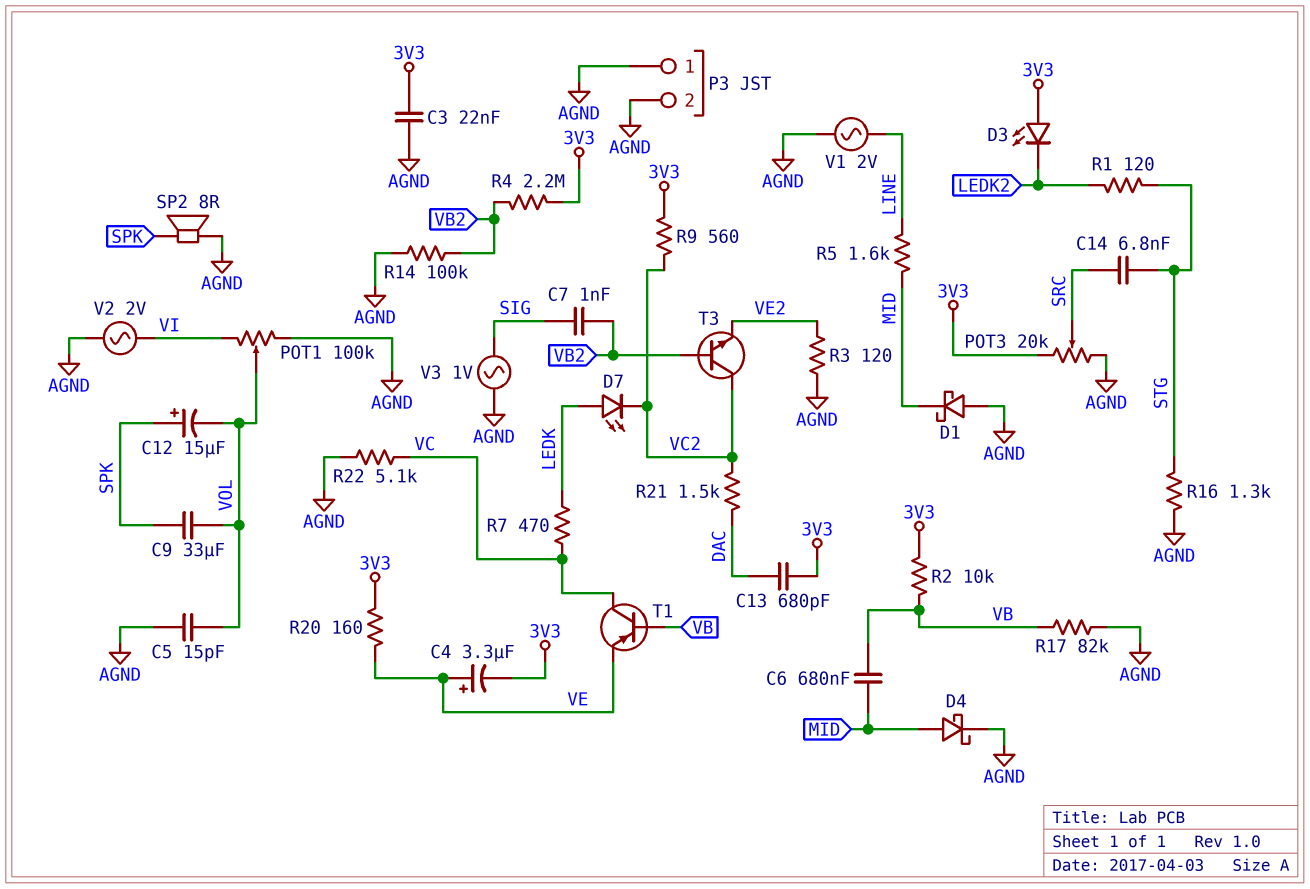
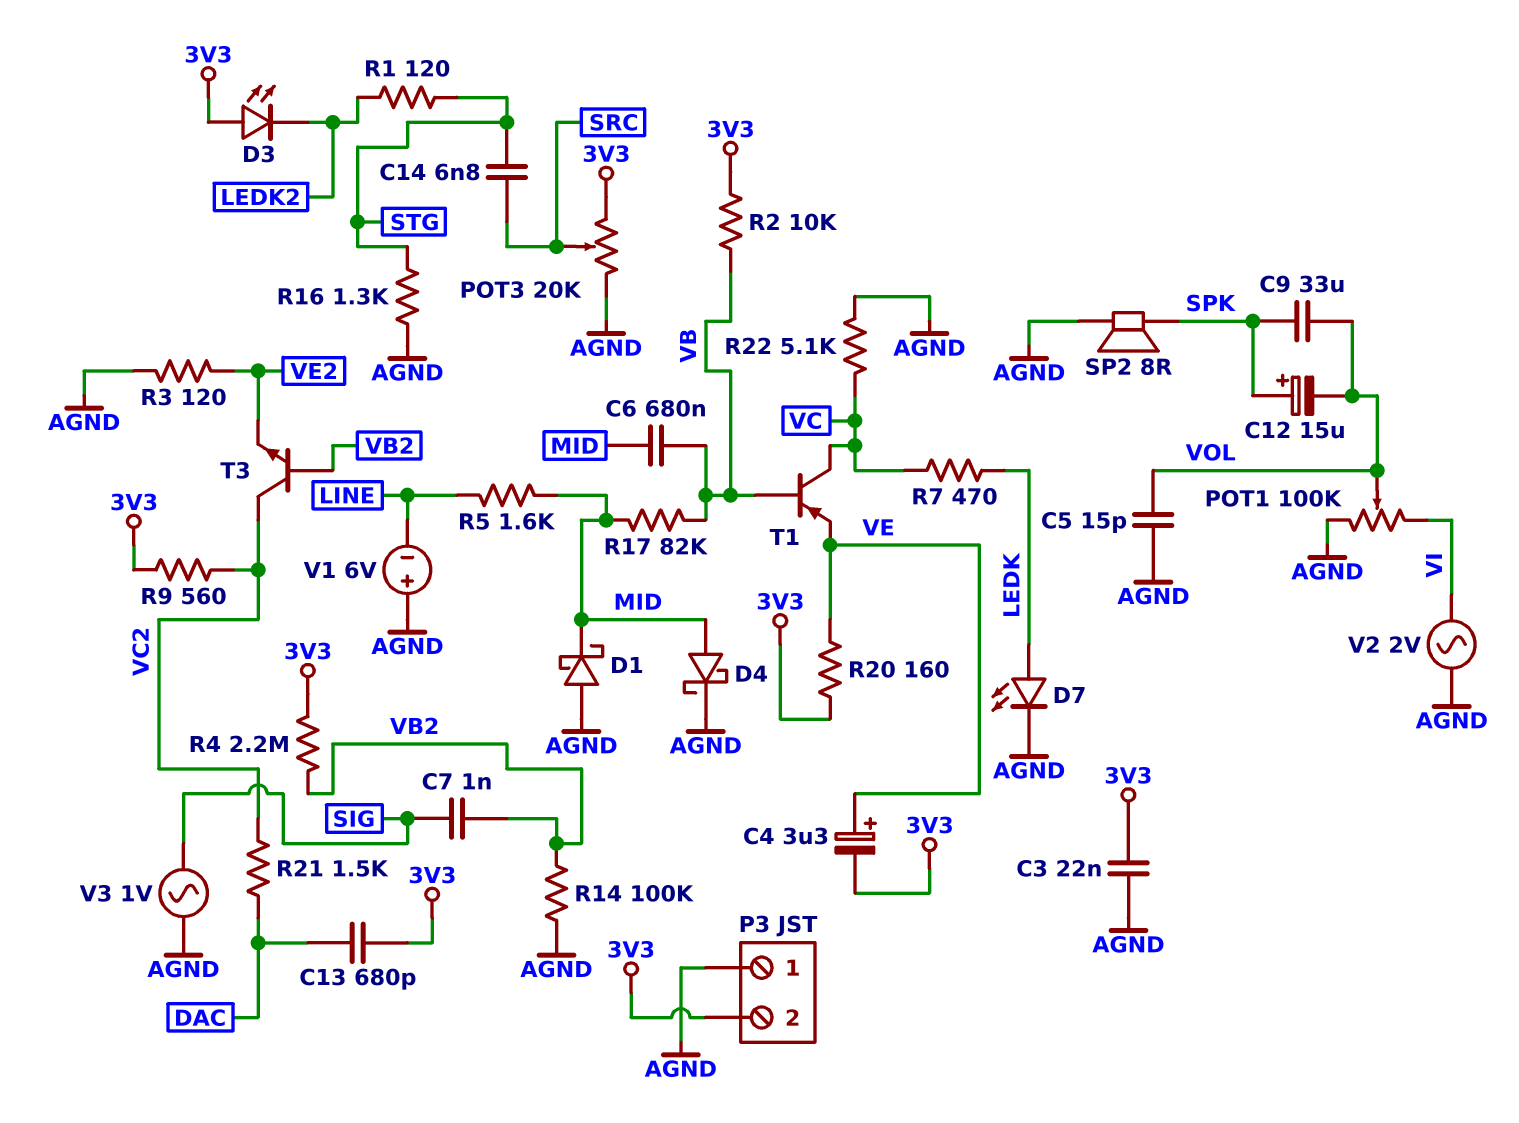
D7: LED (A LEDK, K VC2) -> LED (A LEDK, K AGND)
P3 pin 2: AGND -> 3V3
R17: 82k (AGND, VB) -> 82k (MID, VB)
V1: AC 2V (AGND, LINE) -> 6V (plus AGND, minus LINE)

